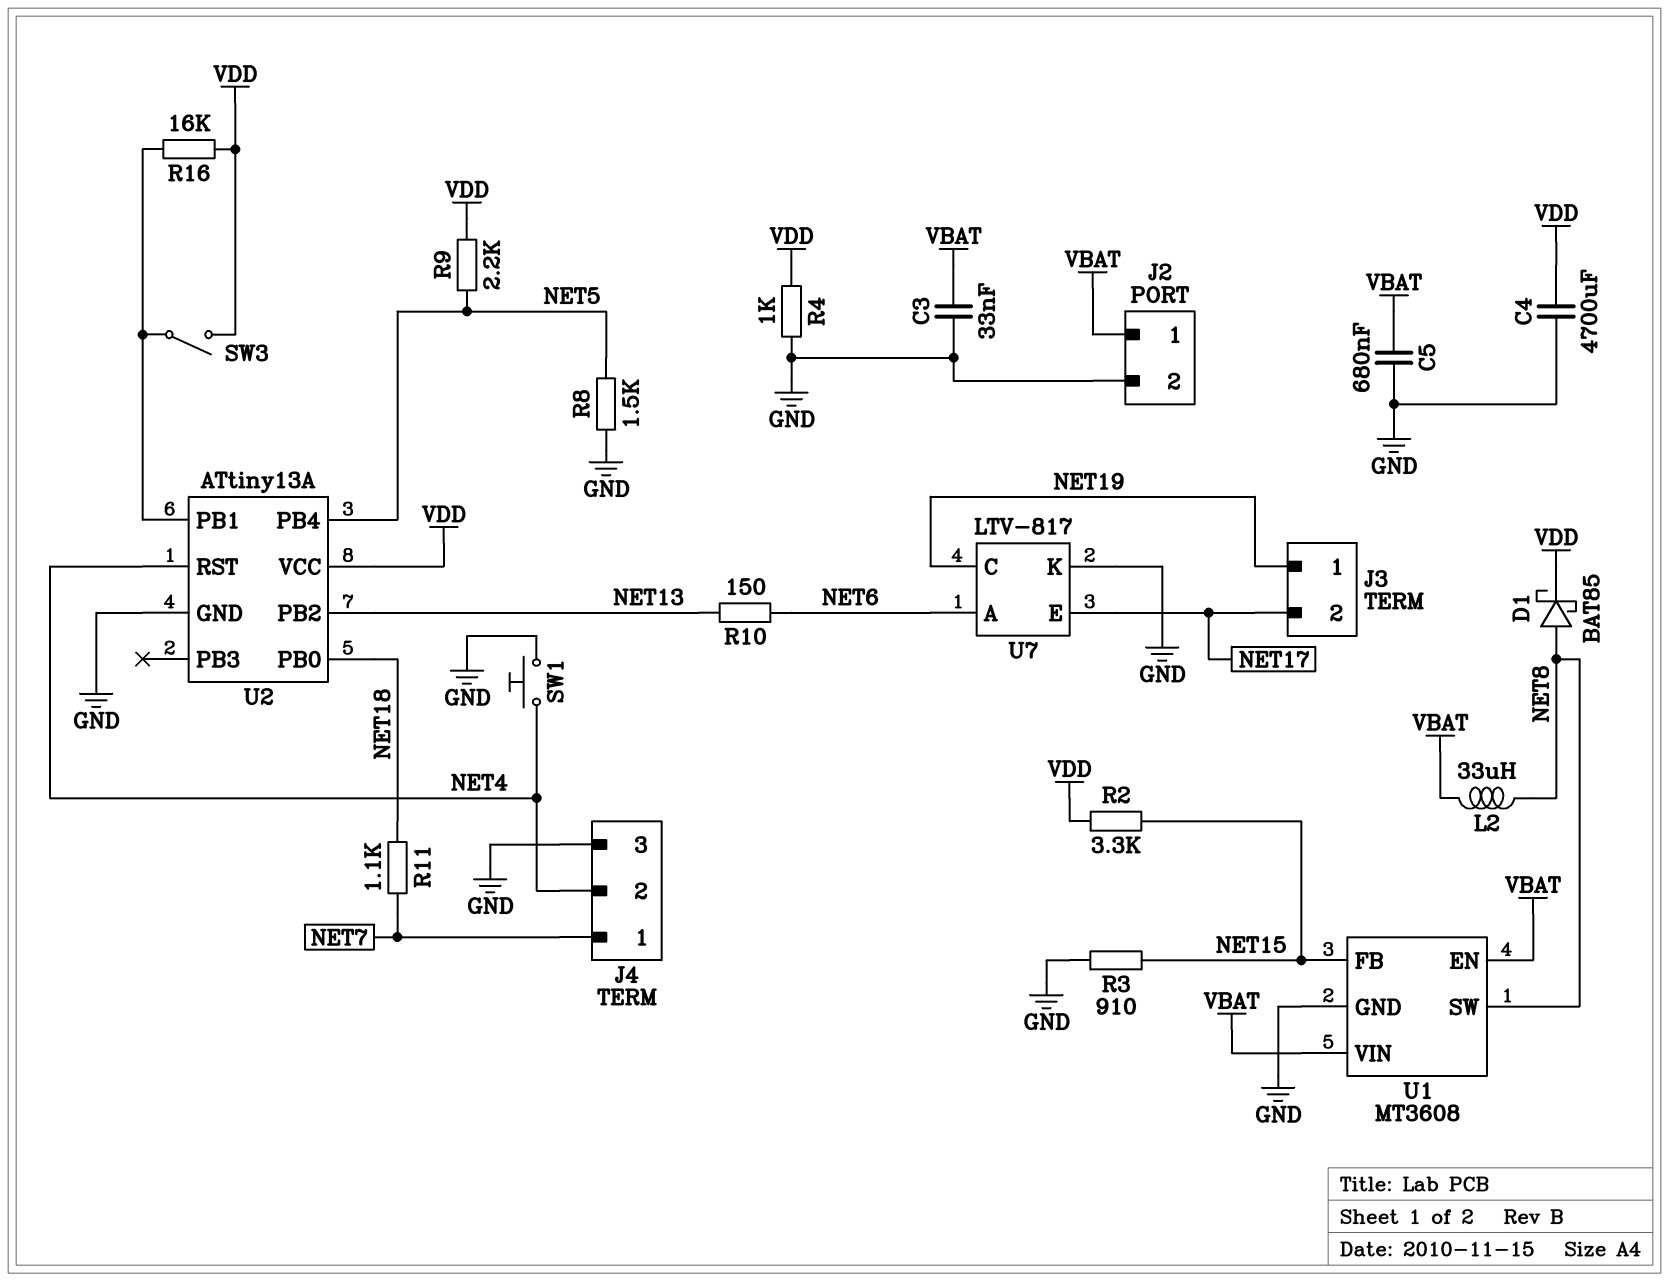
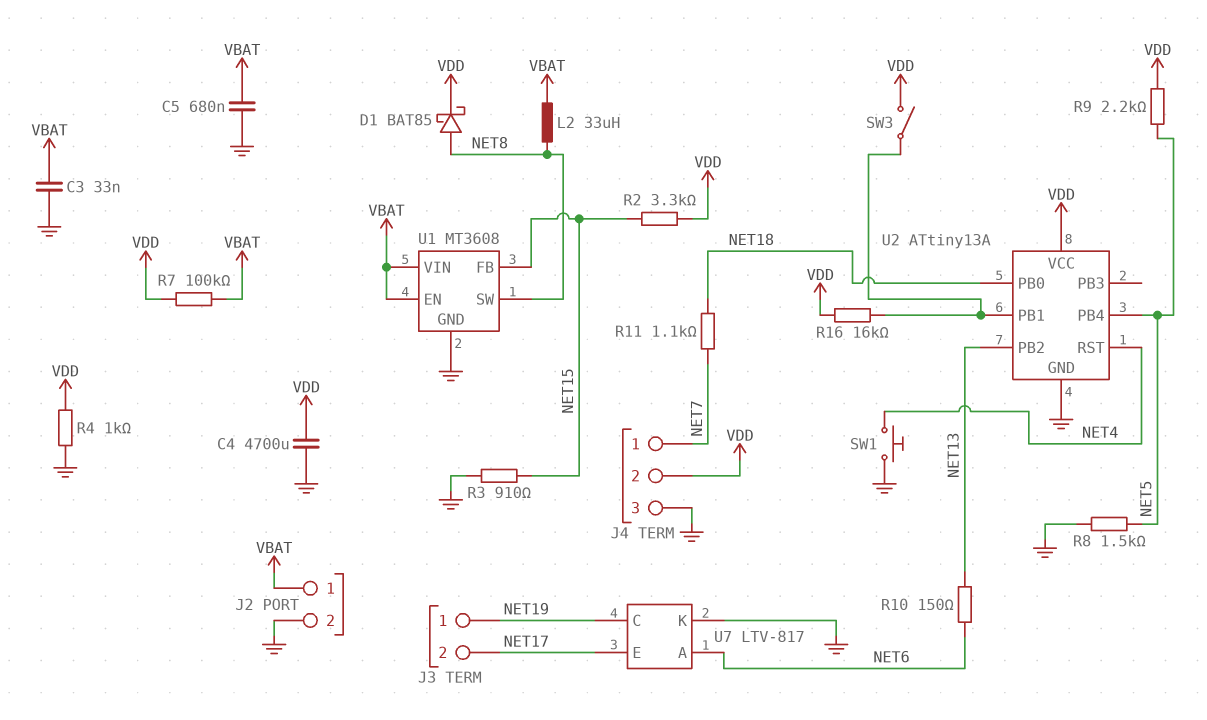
J4 pin 2: NET4 -> VDD
R7: none -> 100k (VBAT, VDD)

